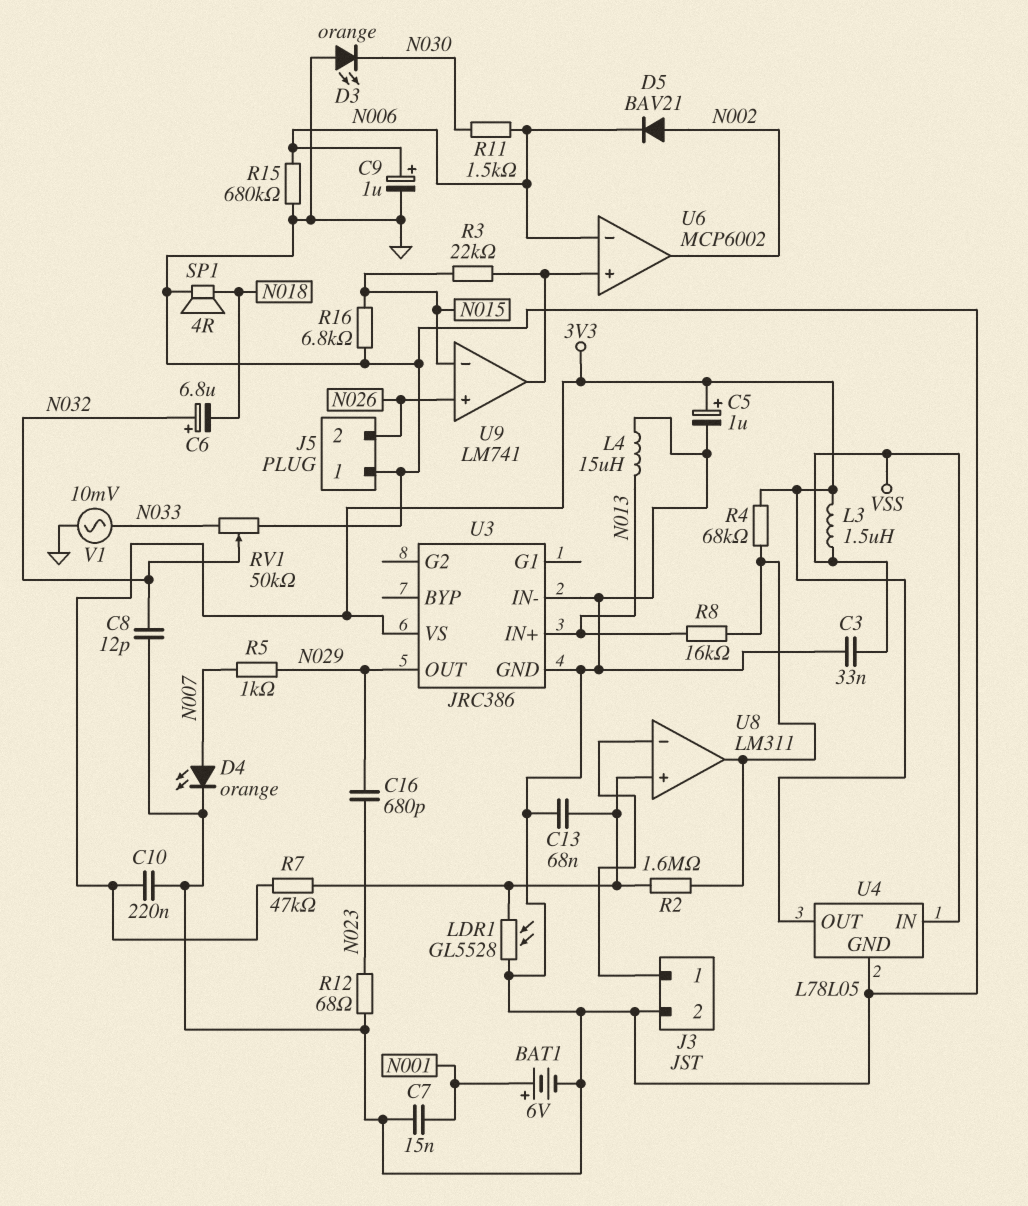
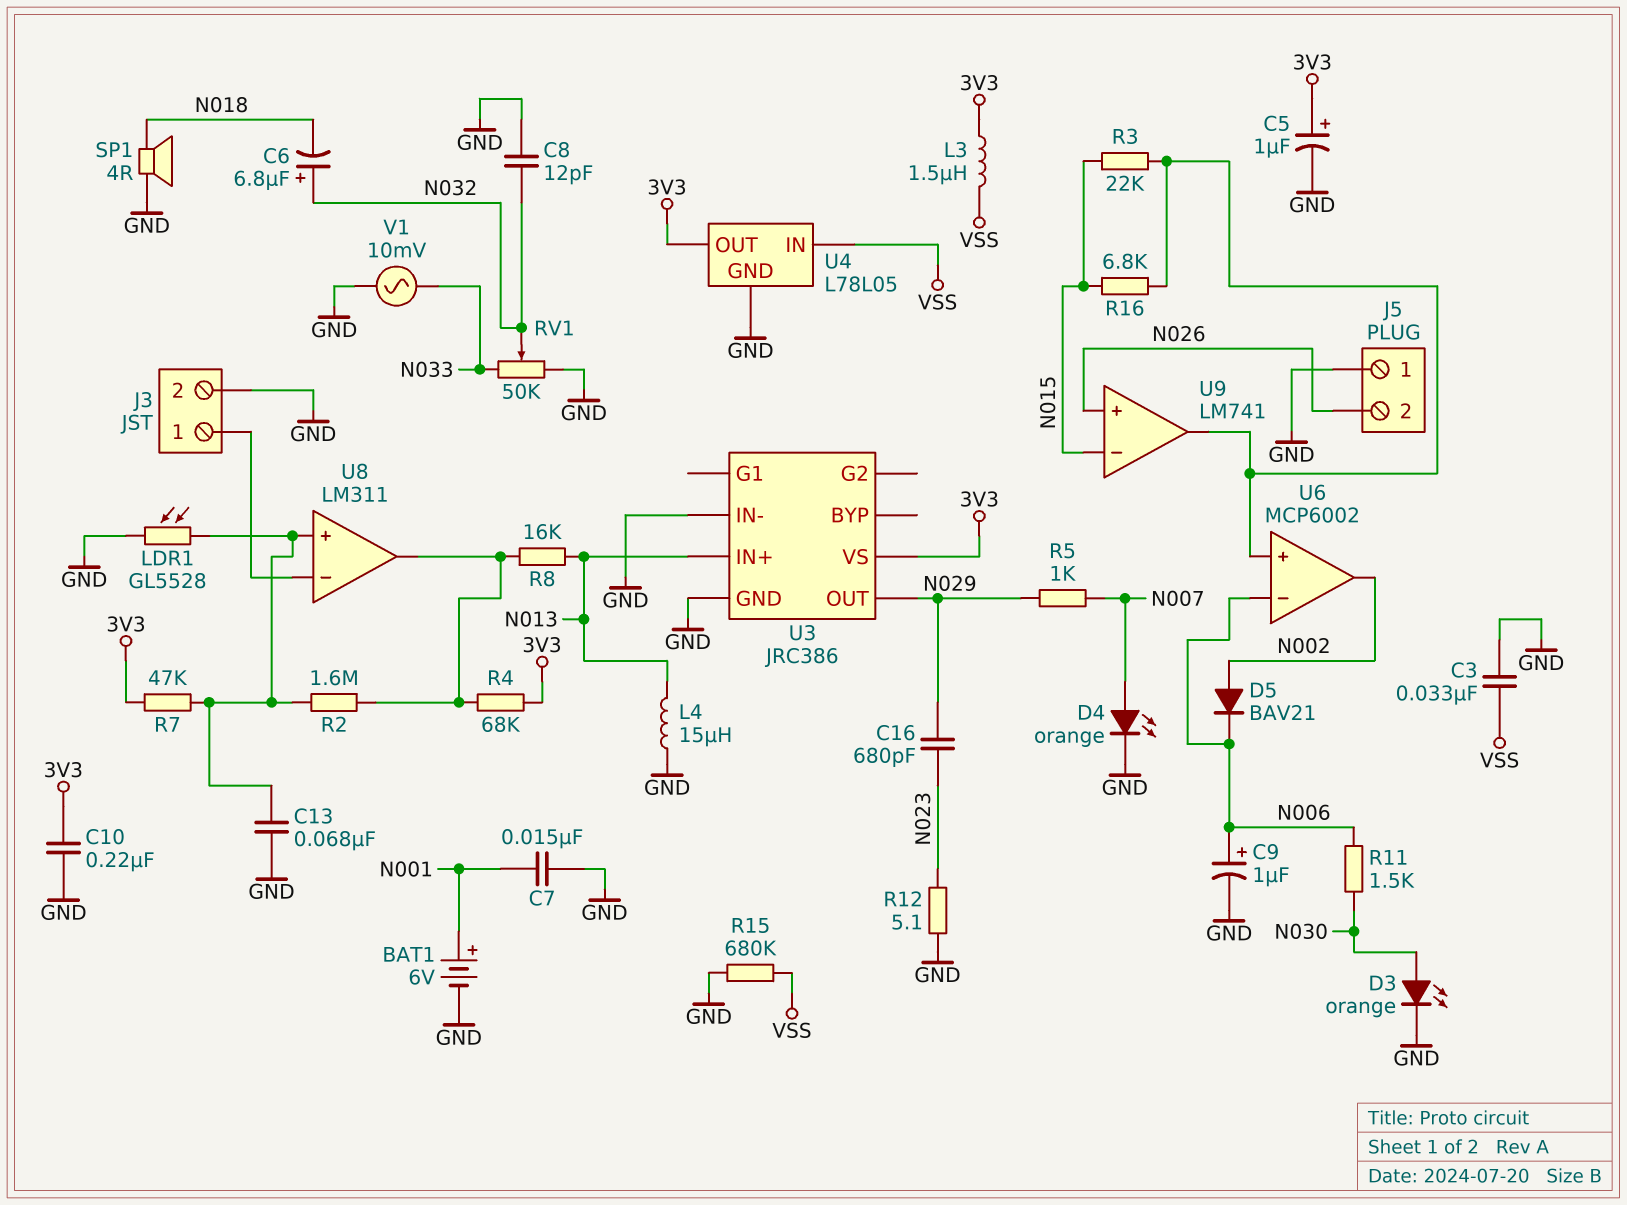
D3: LED orange (A GND, K N030) -> LED orange (A N030, K GND)
R12: 68 (GND, N023) -> 5.1 (GND, N023)
R15: 680k (GND, N006) -> 680k (GND, VSS)
R16: 6.8k (GND, N015) -> 6.8k (N015, U6/in+)

